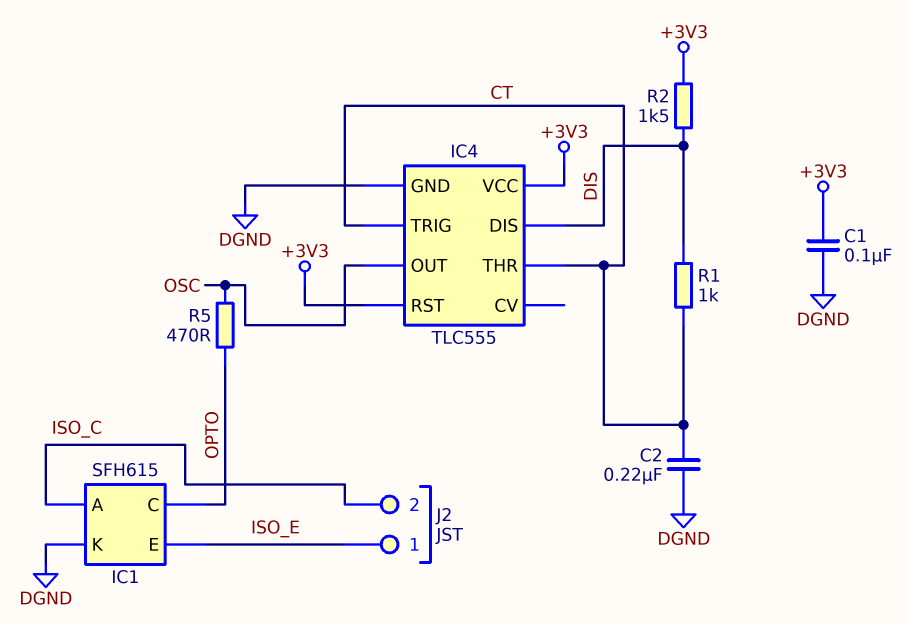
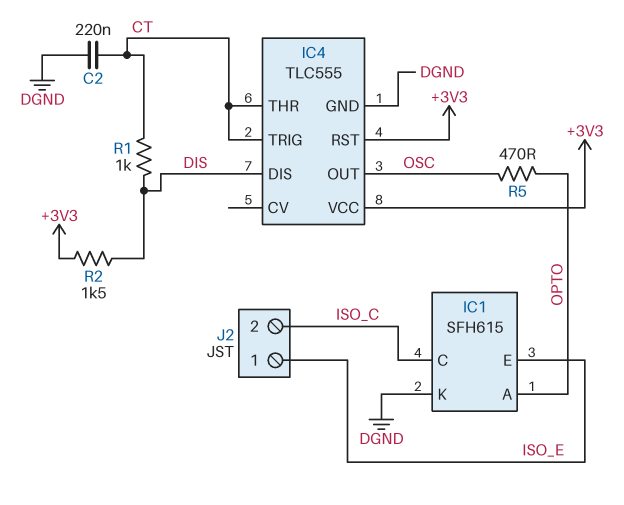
C1: 100nF (+3V3, DGND) -> none
IC1 pin A: ISO_C -> OPTO
IC1 pin C: OPTO -> ISO_C

